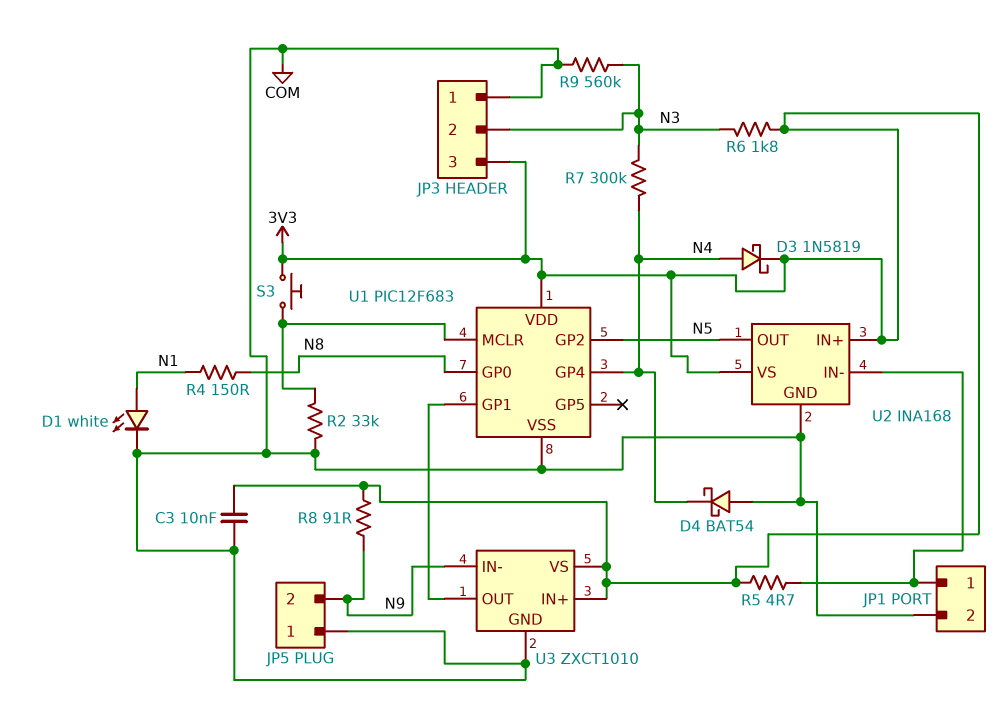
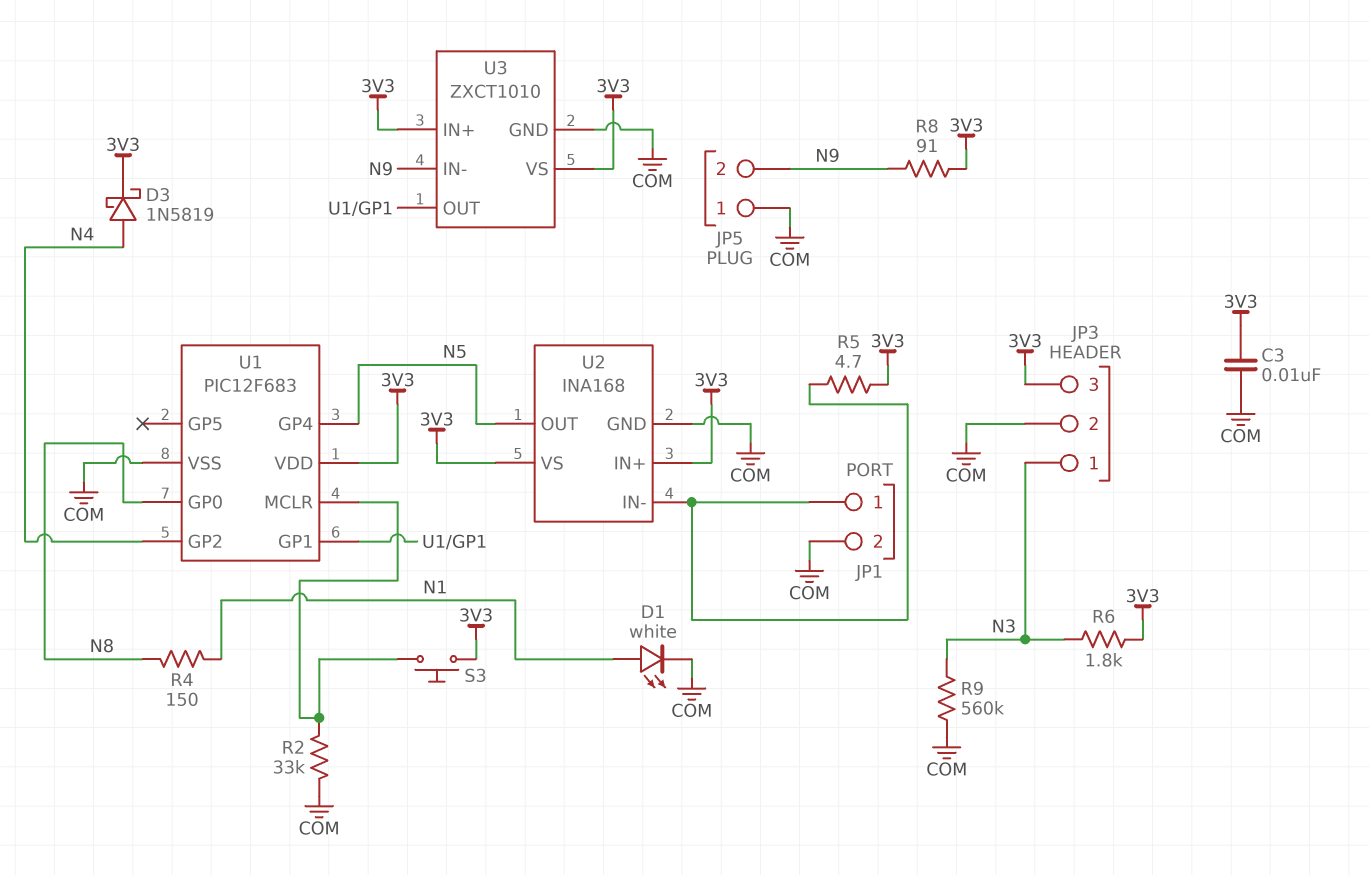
D4: schottky BAT54 (A COM, K N4) -> none
JP3 pin 1: COM -> N3
JP3 pin 2: N3 -> COM
R7: 300k (N3, N4) -> none
U1 pin GP2: N5 -> N4
U1 pin GP4: N4 -> N5

